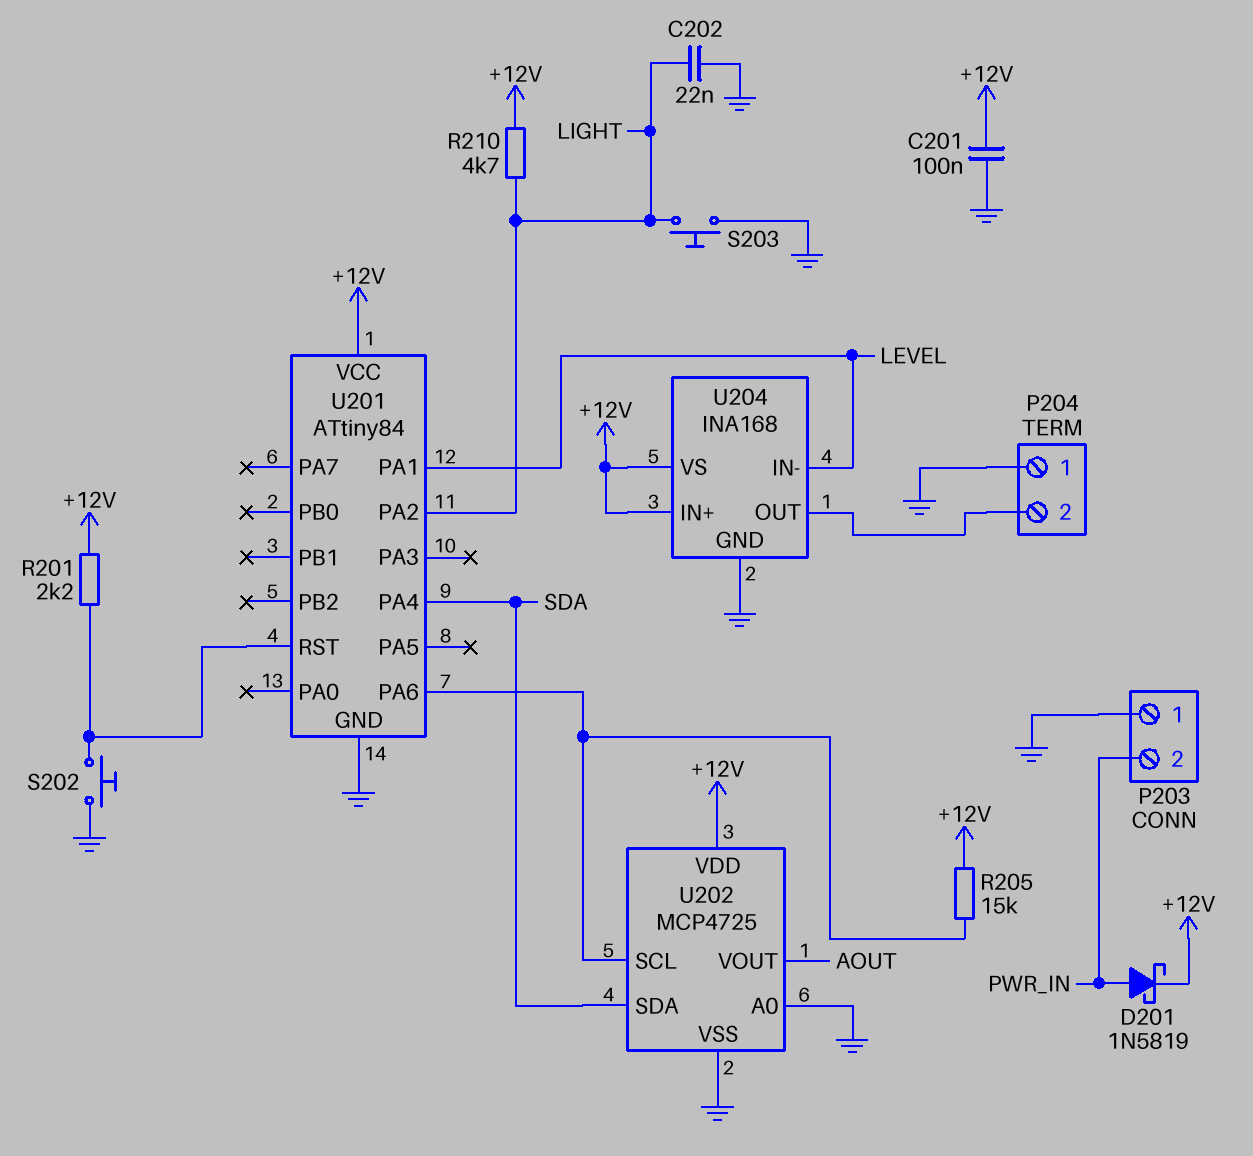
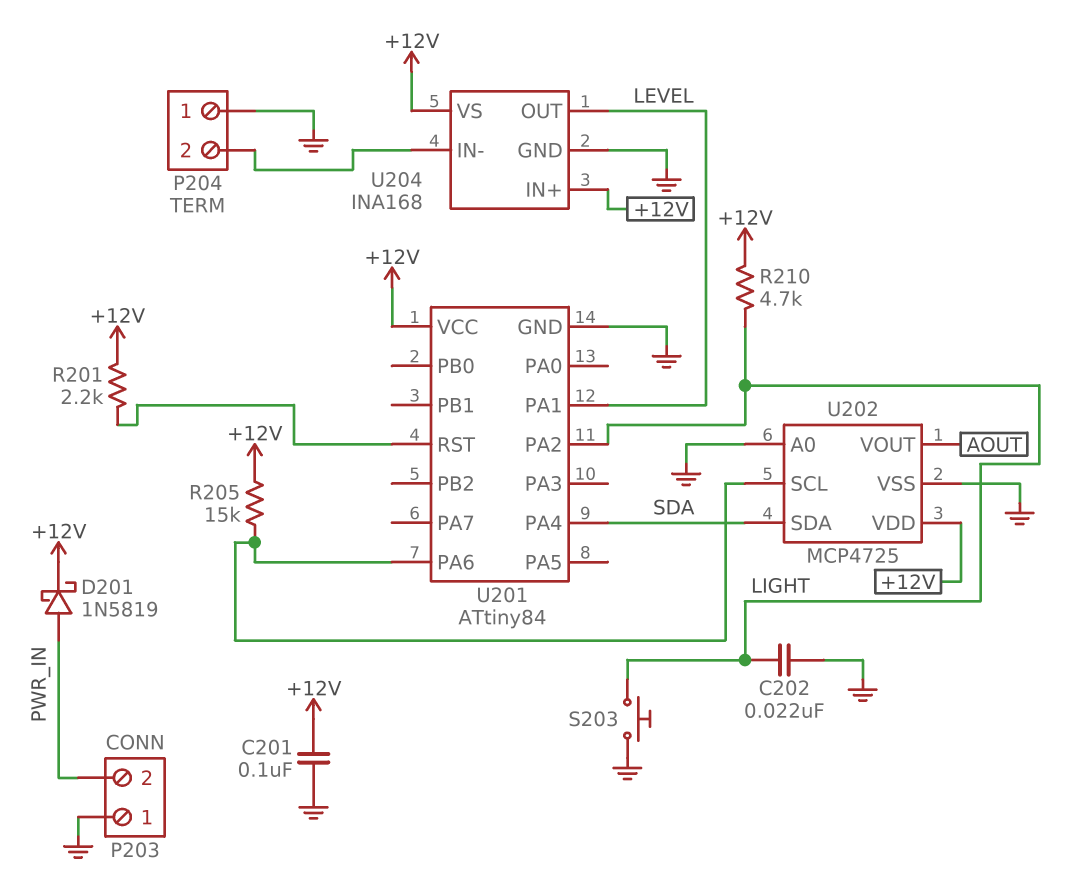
S202: button (GND, U201/RST) -> none
U204 pin IN-: LEVEL -> P204/2
U204 pin OUT: P204/2 -> LEVEL

